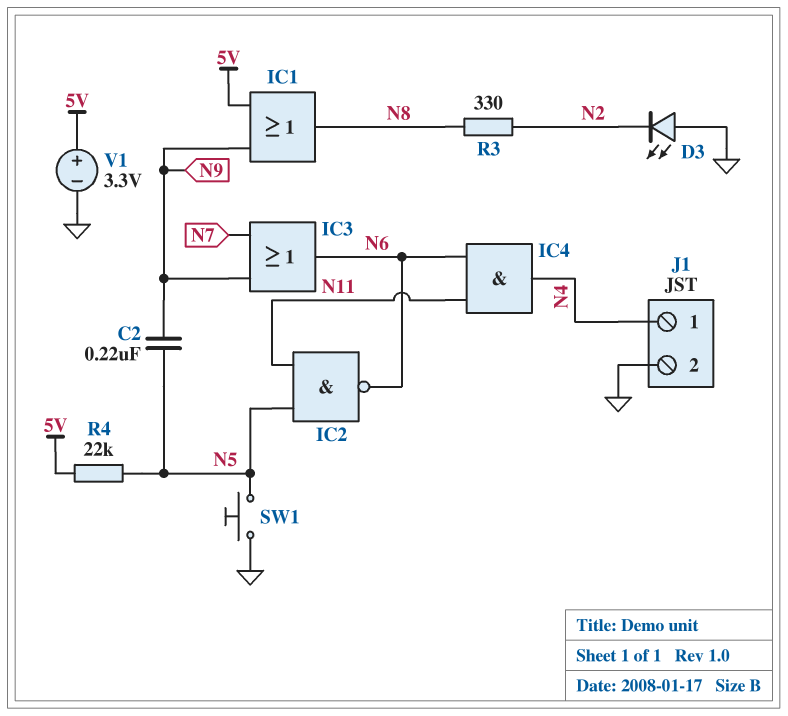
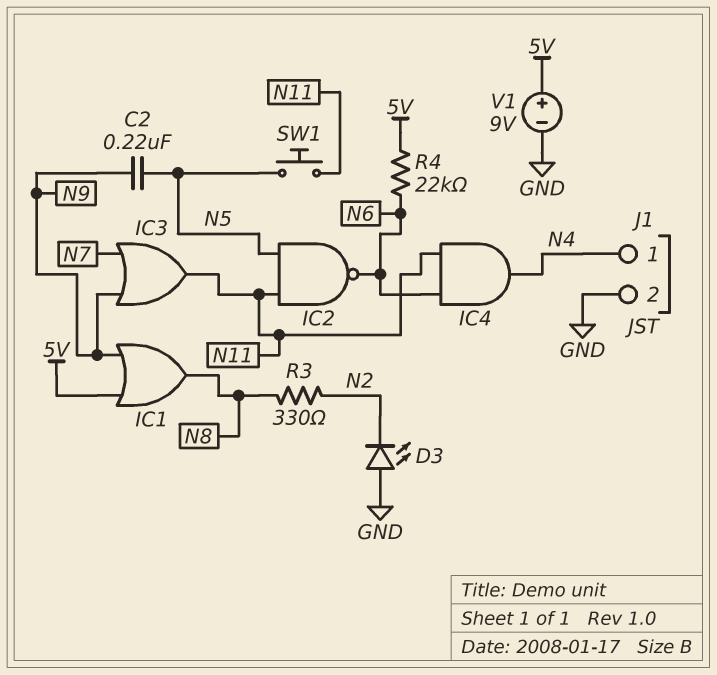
IC3: OR (in N7, in N9, out N6) -> OR (in N7, in N9, out N11)
R4: 22k (5V, N5) -> 22k (5V, N6)
SW1: button (GND, N5) -> button (N5, N11)
V1: 3.3V (plus 5V, minus GND) -> 9V (plus 5V, minus GND)

